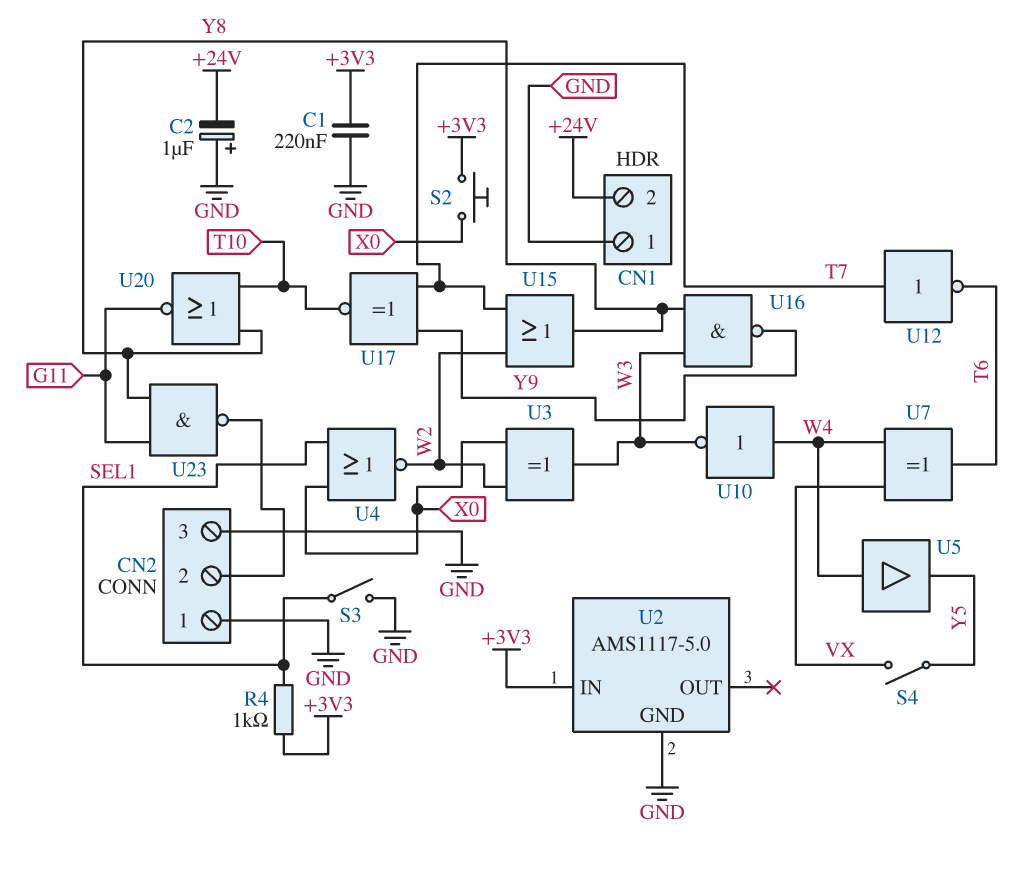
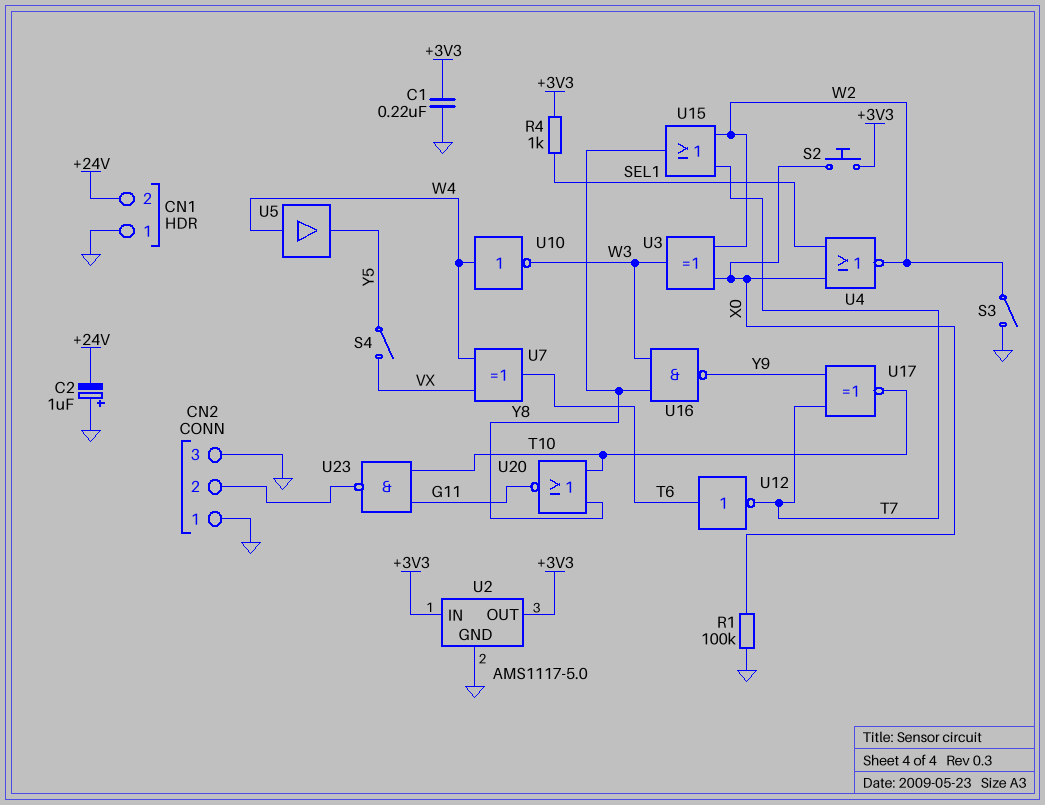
R1: none -> 100k (GND, X0)
S3: switch (GND, SEL1) -> switch (GND, W2)
U2 pin OUT: none -> +3V3
U12: NOT (in T7, out T6) -> NOT (in T6, out T7)
U23: NAND (in G11, in Y8, out CN2/2) -> NAND (in G11, in T10, out CN2/2)

